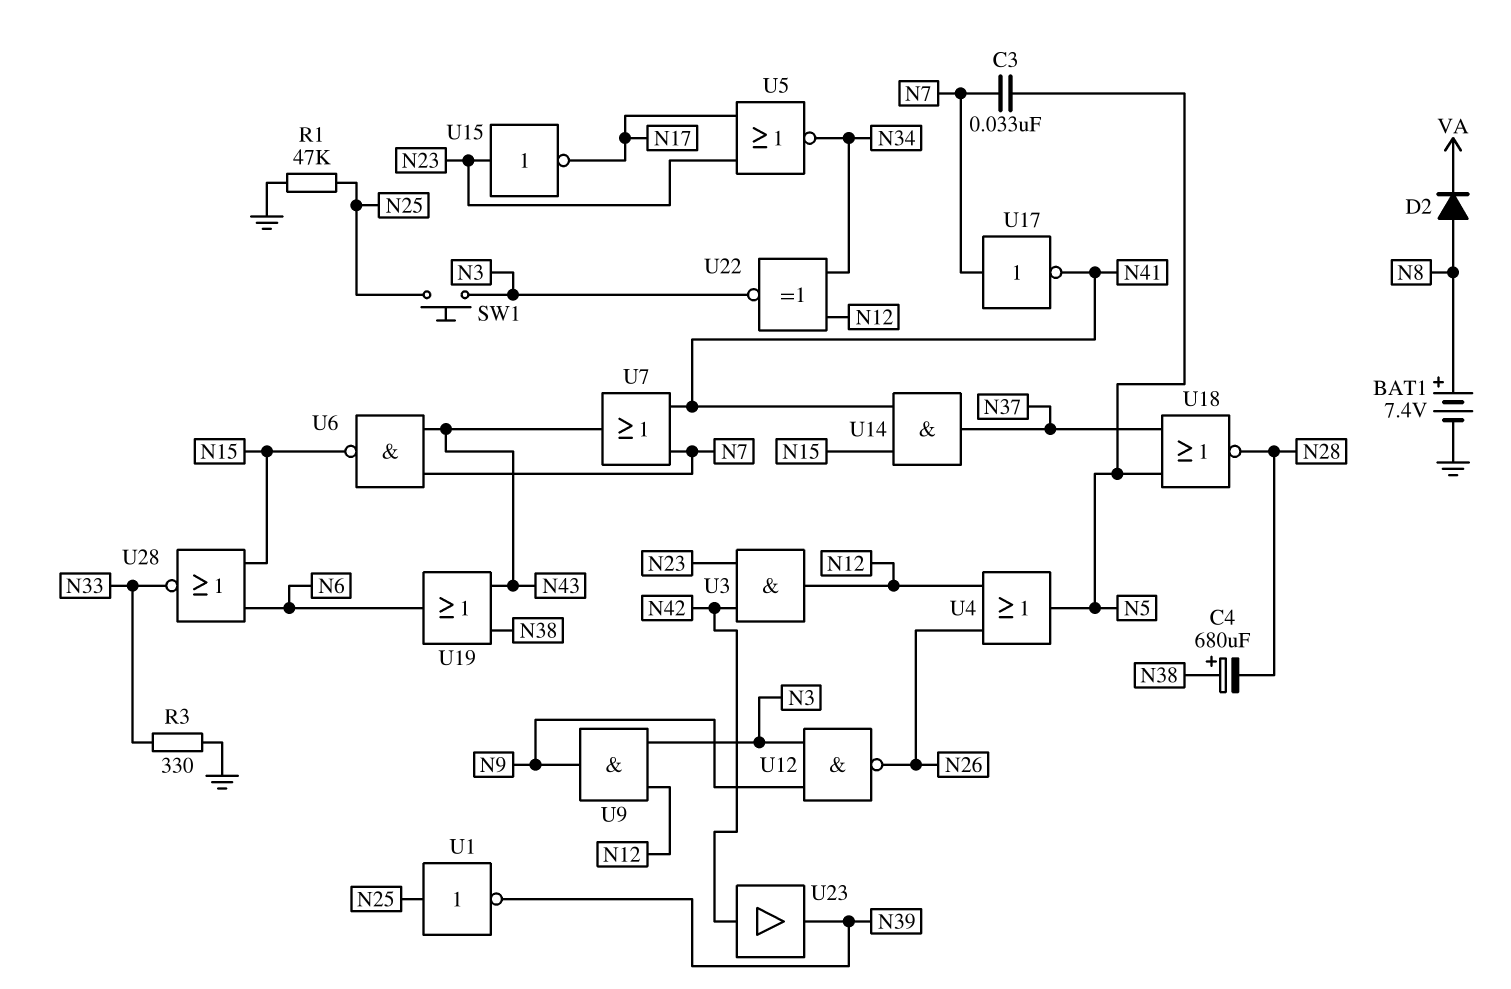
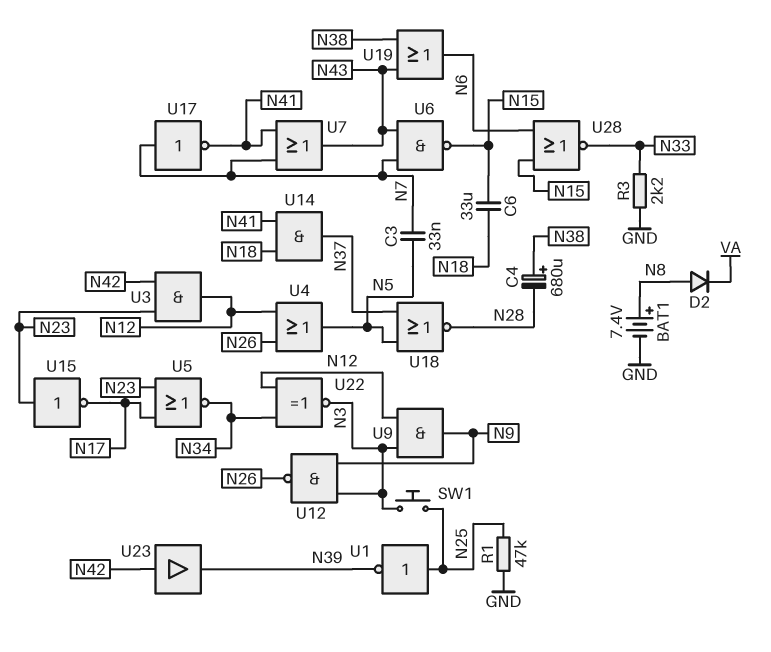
C6: none -> 33uF (N15, N18)
R3: 330 (GND, N33) -> 2.2k (GND, N33)
U14: AND (in N15, in N41, out N37) -> AND (in N18, in N41, out N37)

